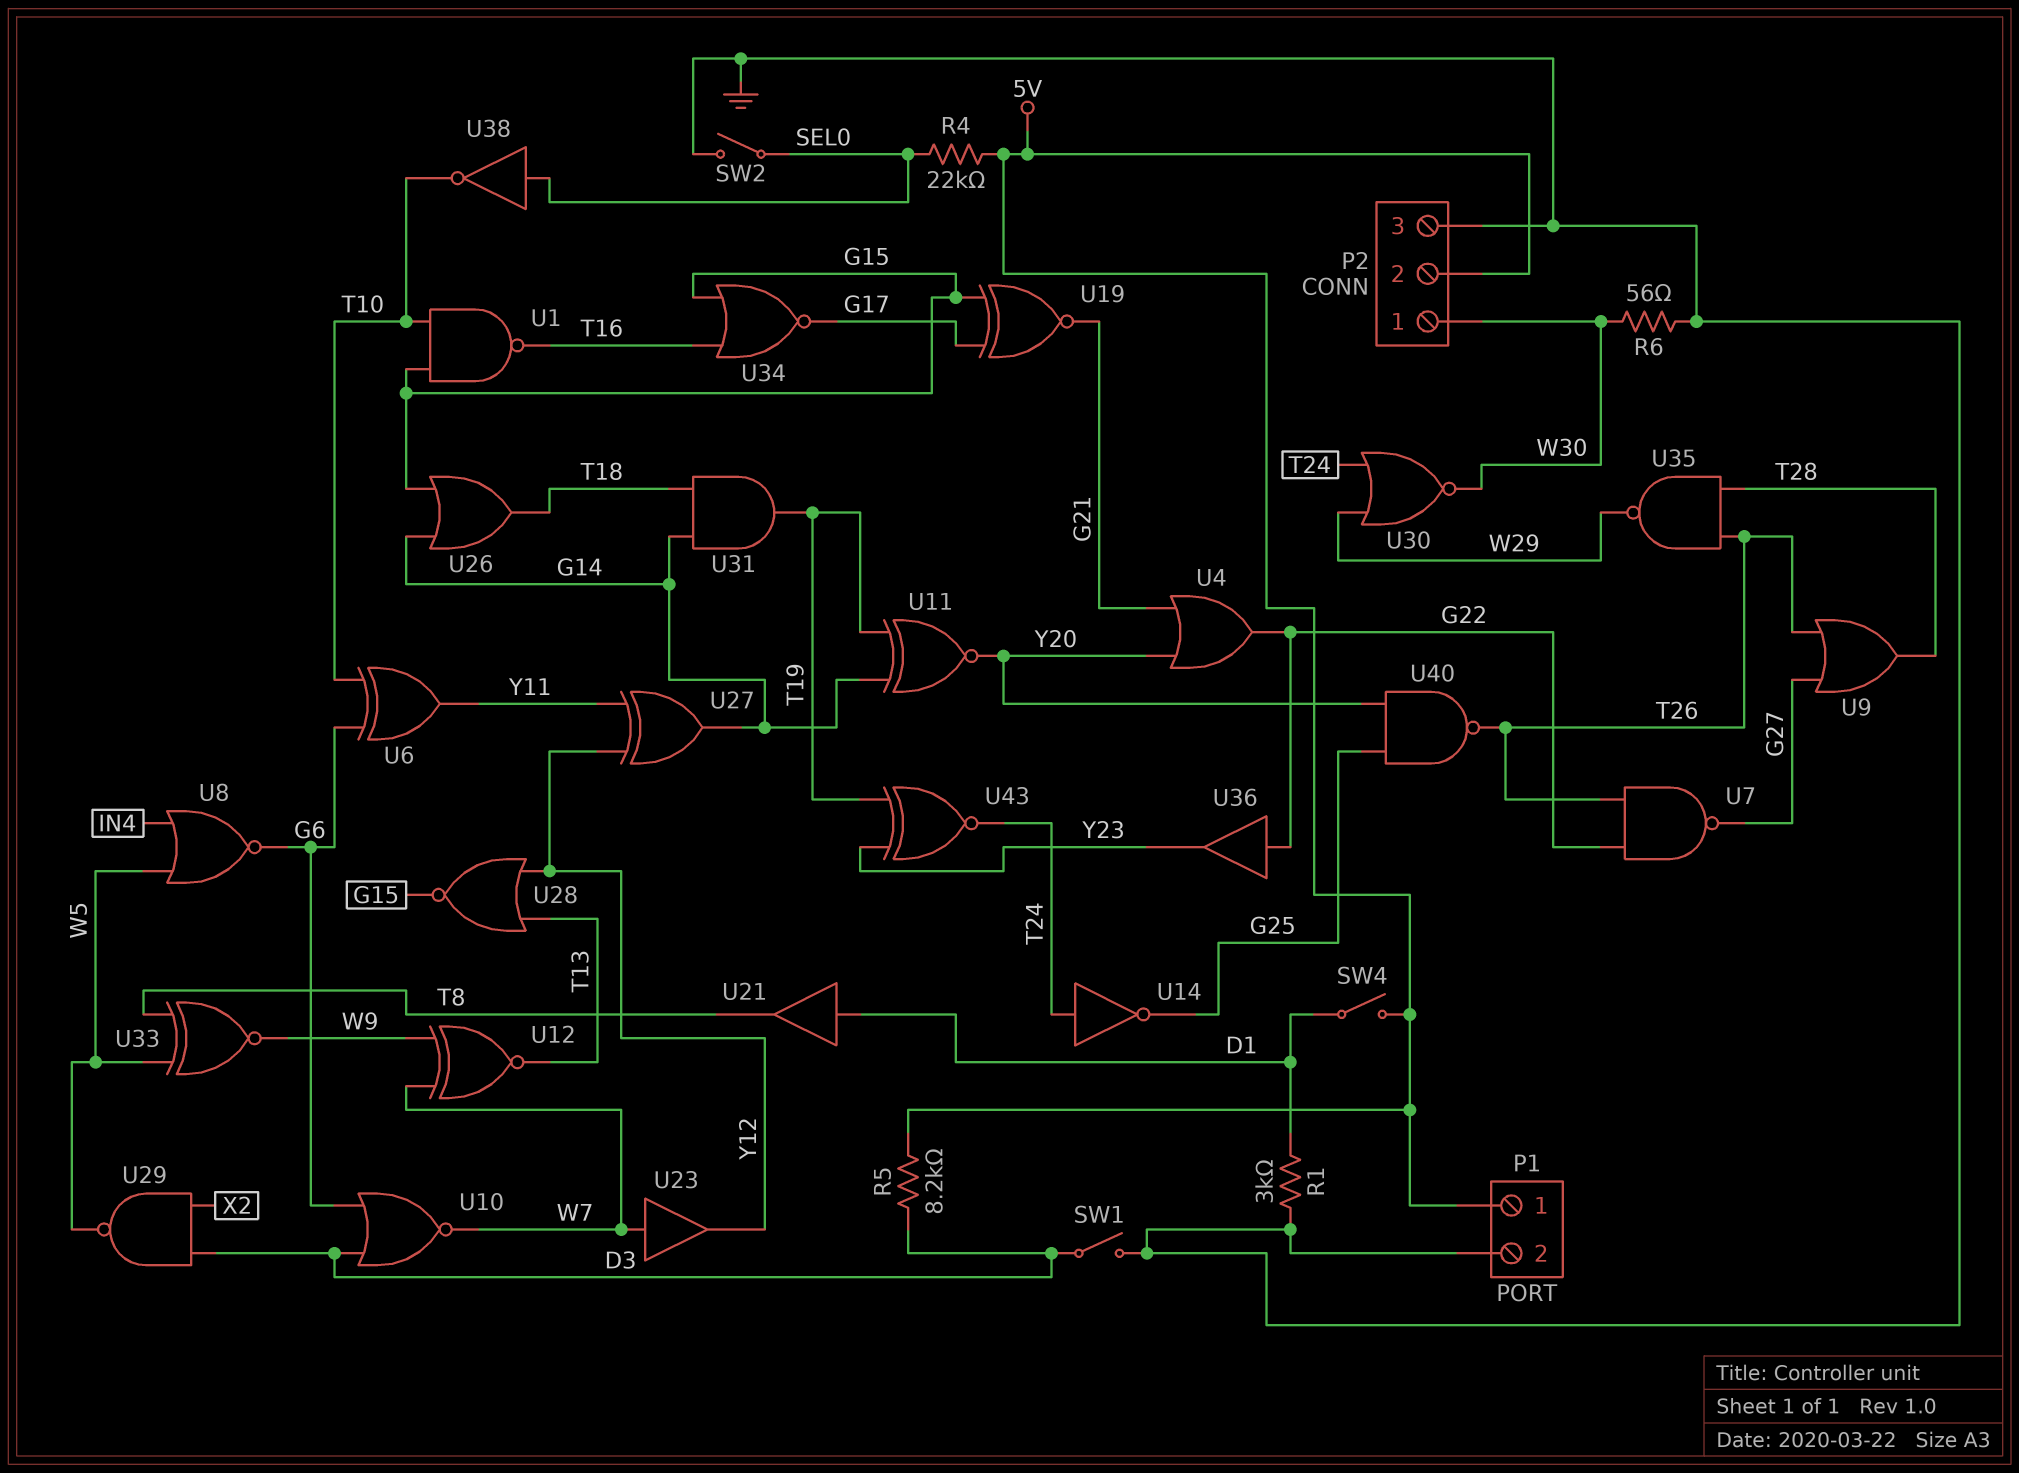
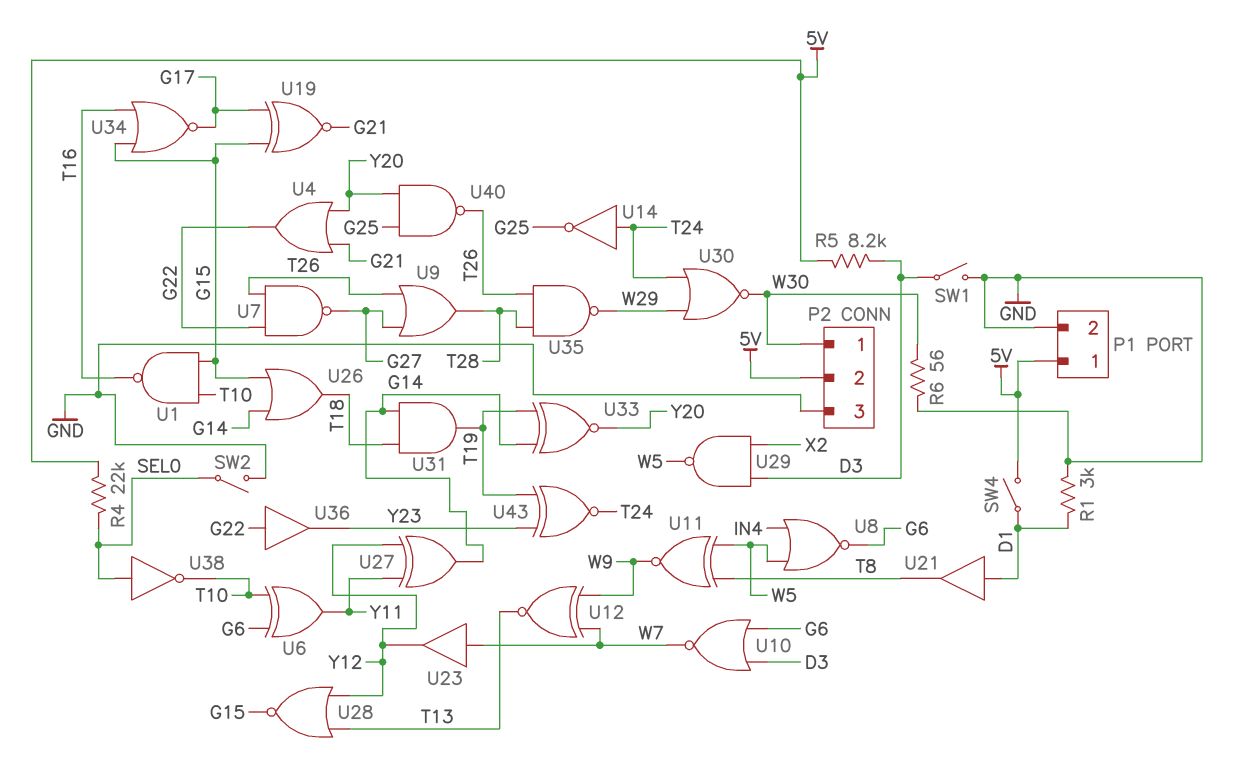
U11: XNOR (in G14, in T19, out Y20) -> XNOR (in T8, in W5, out W9)
U33: XNOR (in T8, in W5, out W9) -> XNOR (in G14, in T19, out Y20)

